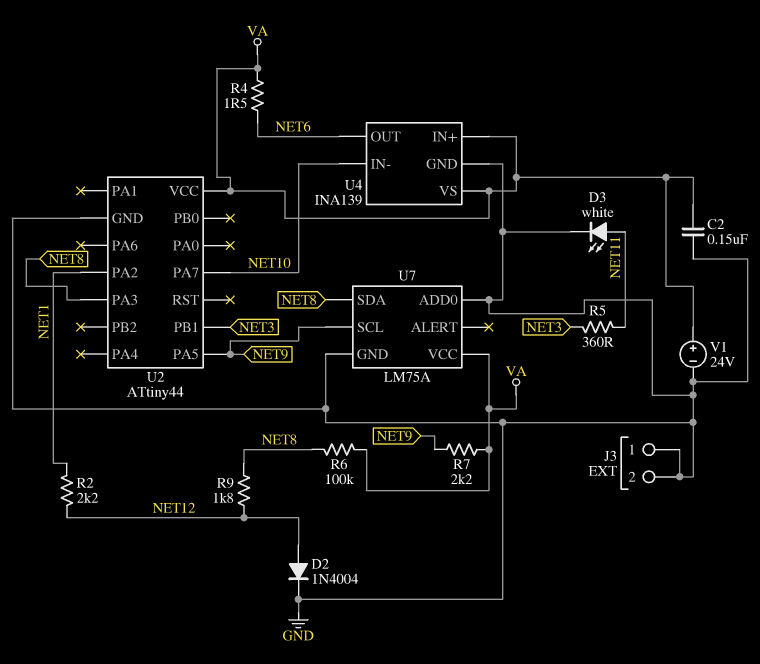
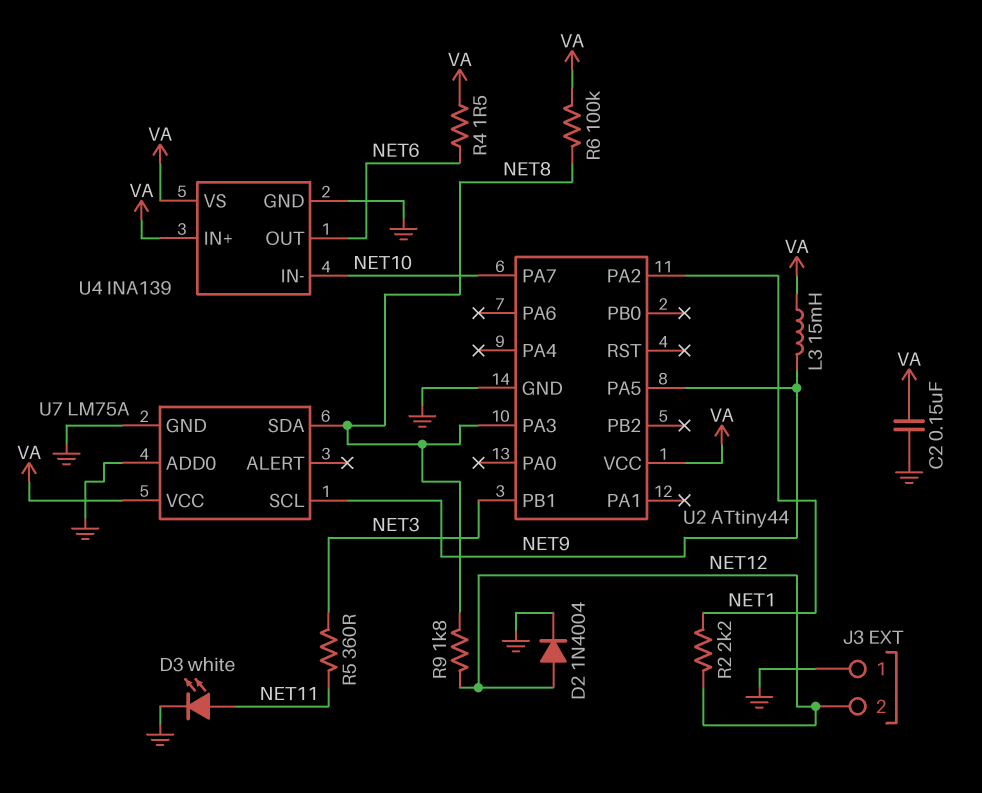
J3 pin 2: GND -> NET12
L3: none -> 15mH (NET9, VA)
R7: 2.2k (NET9, VA) -> none
V1: 24V (plus VA, minus GND) -> none

